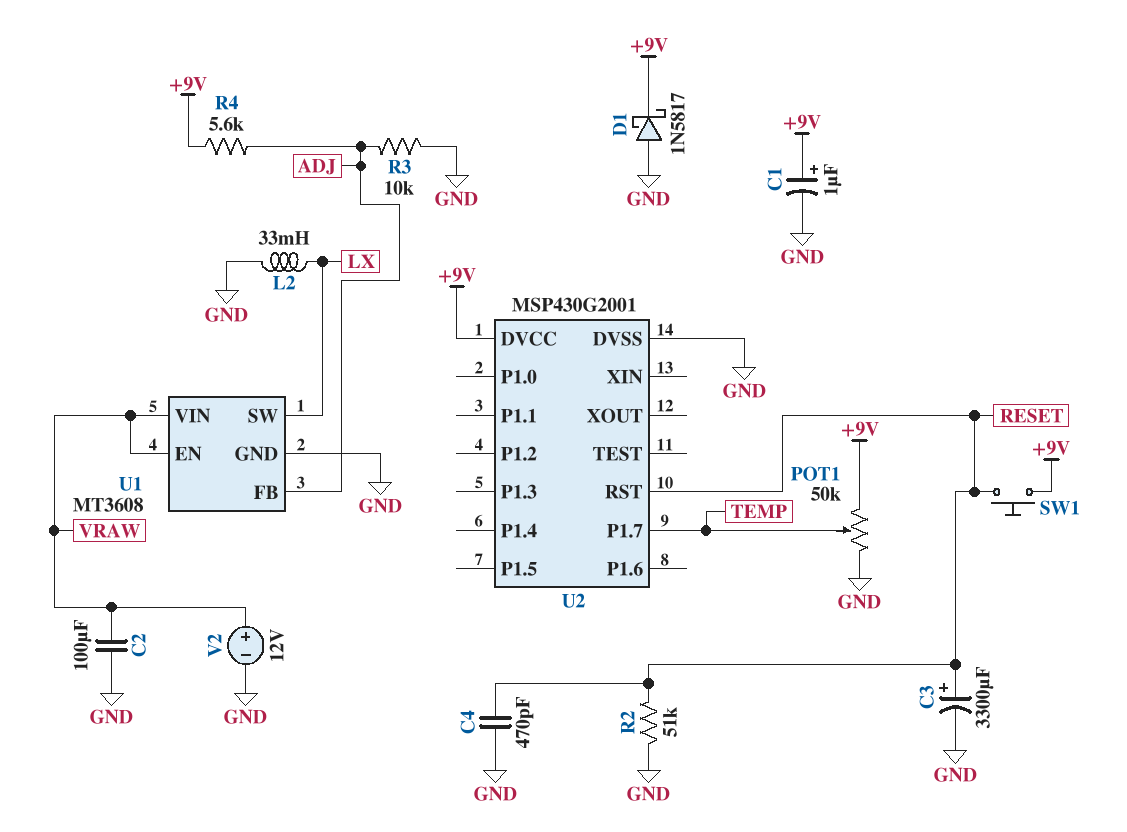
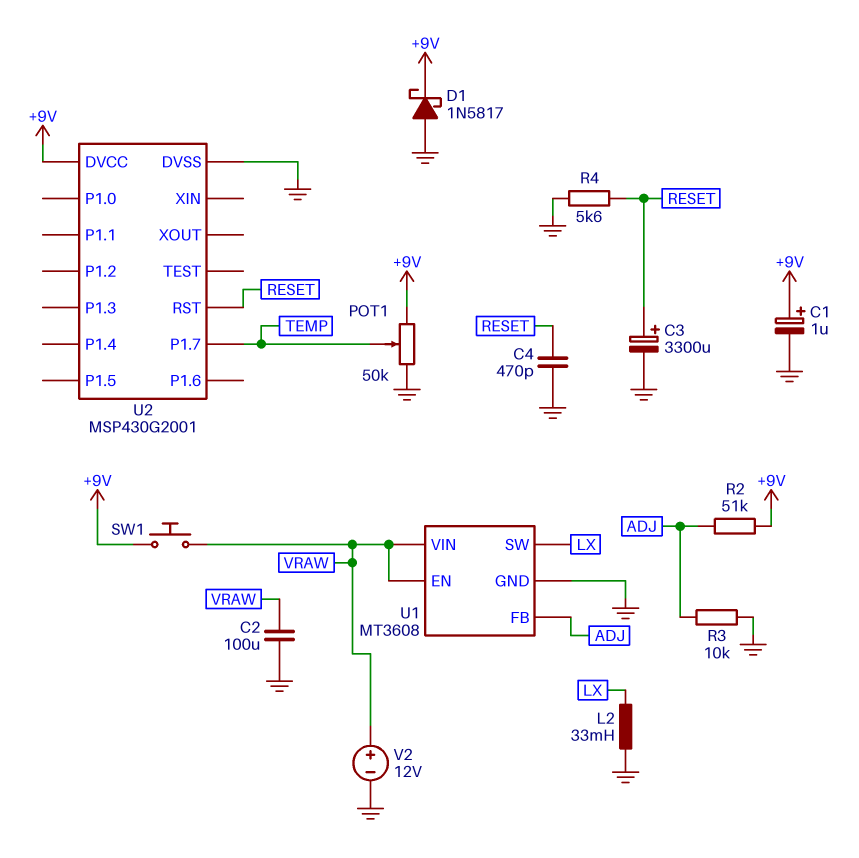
R2: 51k (GND, RESET) -> 51k (+9V, ADJ)
R4: 5.6k (+9V, ADJ) -> 5.6k (GND, RESET)
SW1: button (+9V, RESET) -> button (+9V, VRAW)

